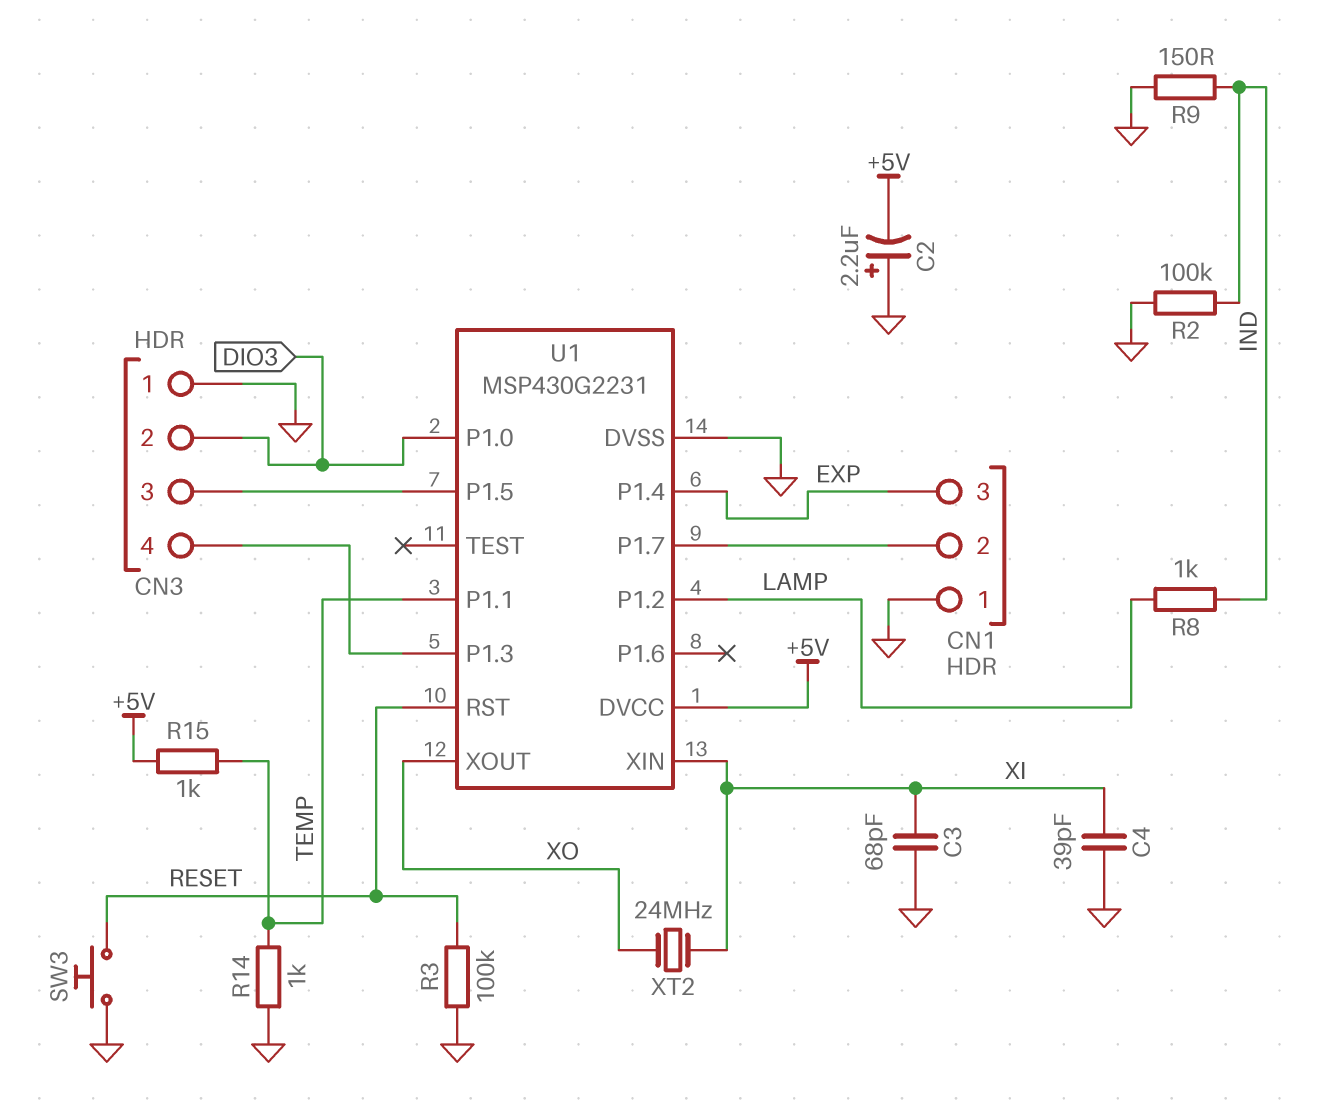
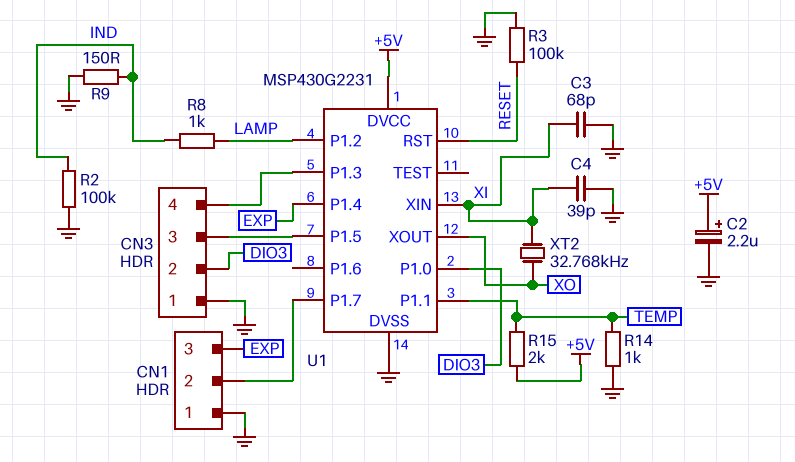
C2: 2.2uF (plus GND, minus +5V) -> 2.2uF (plus +5V, minus GND)
R15: 1k (+5V, TEMP) -> 2k (+5V, TEMP)
SW3: button (GND, RESET) -> none
XT2: 24MHz (XI, XO) -> 32.768kHz (XI, XO)

